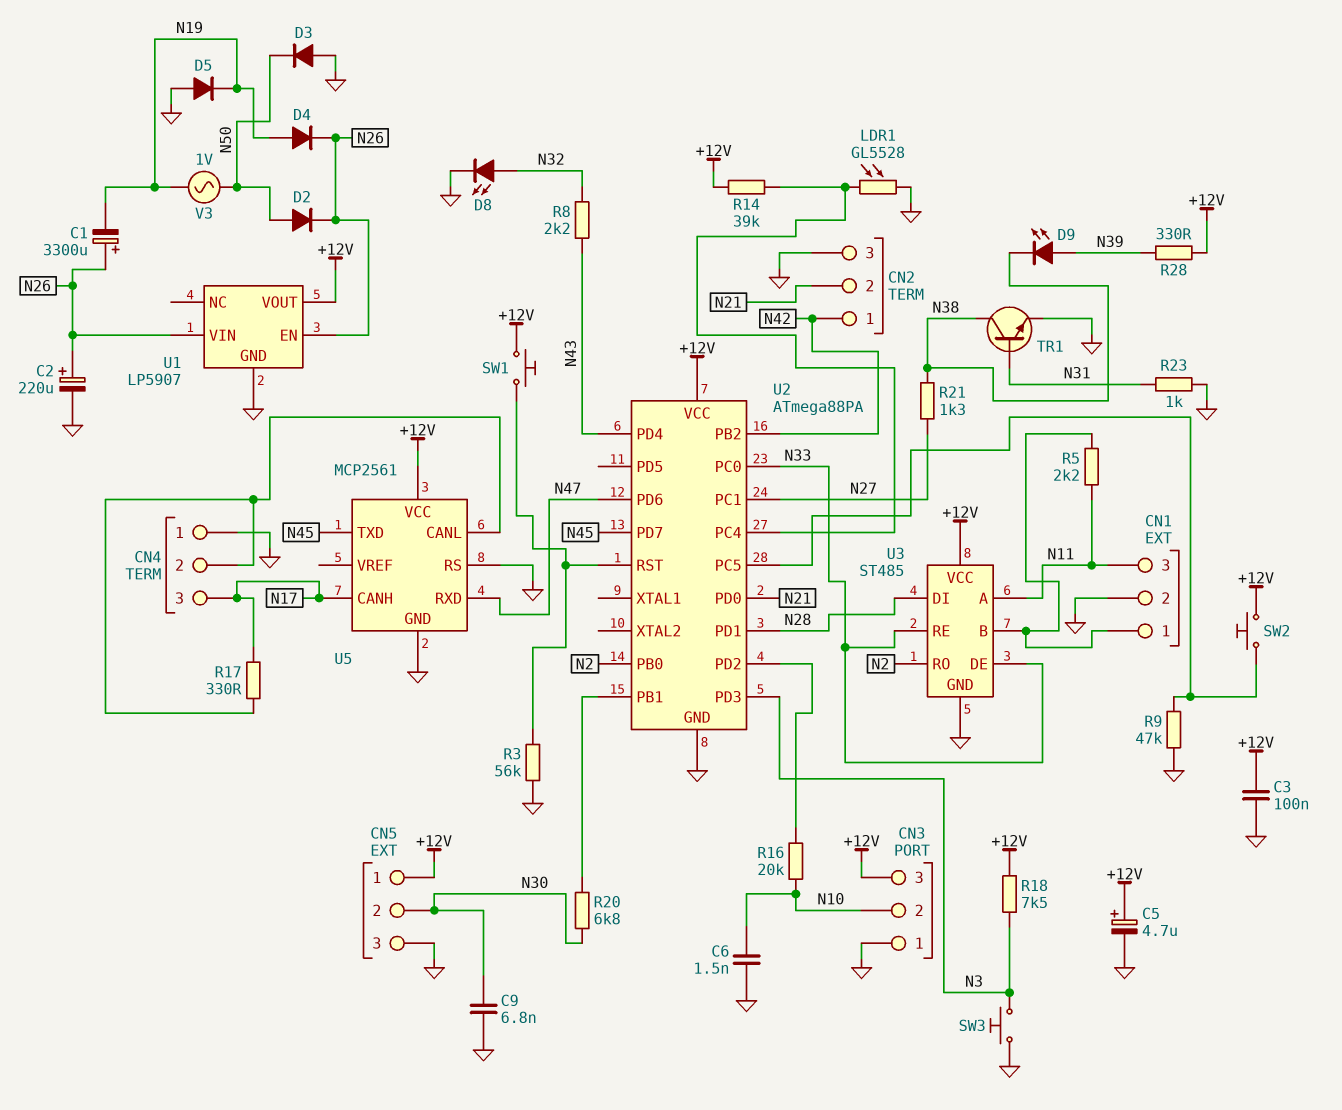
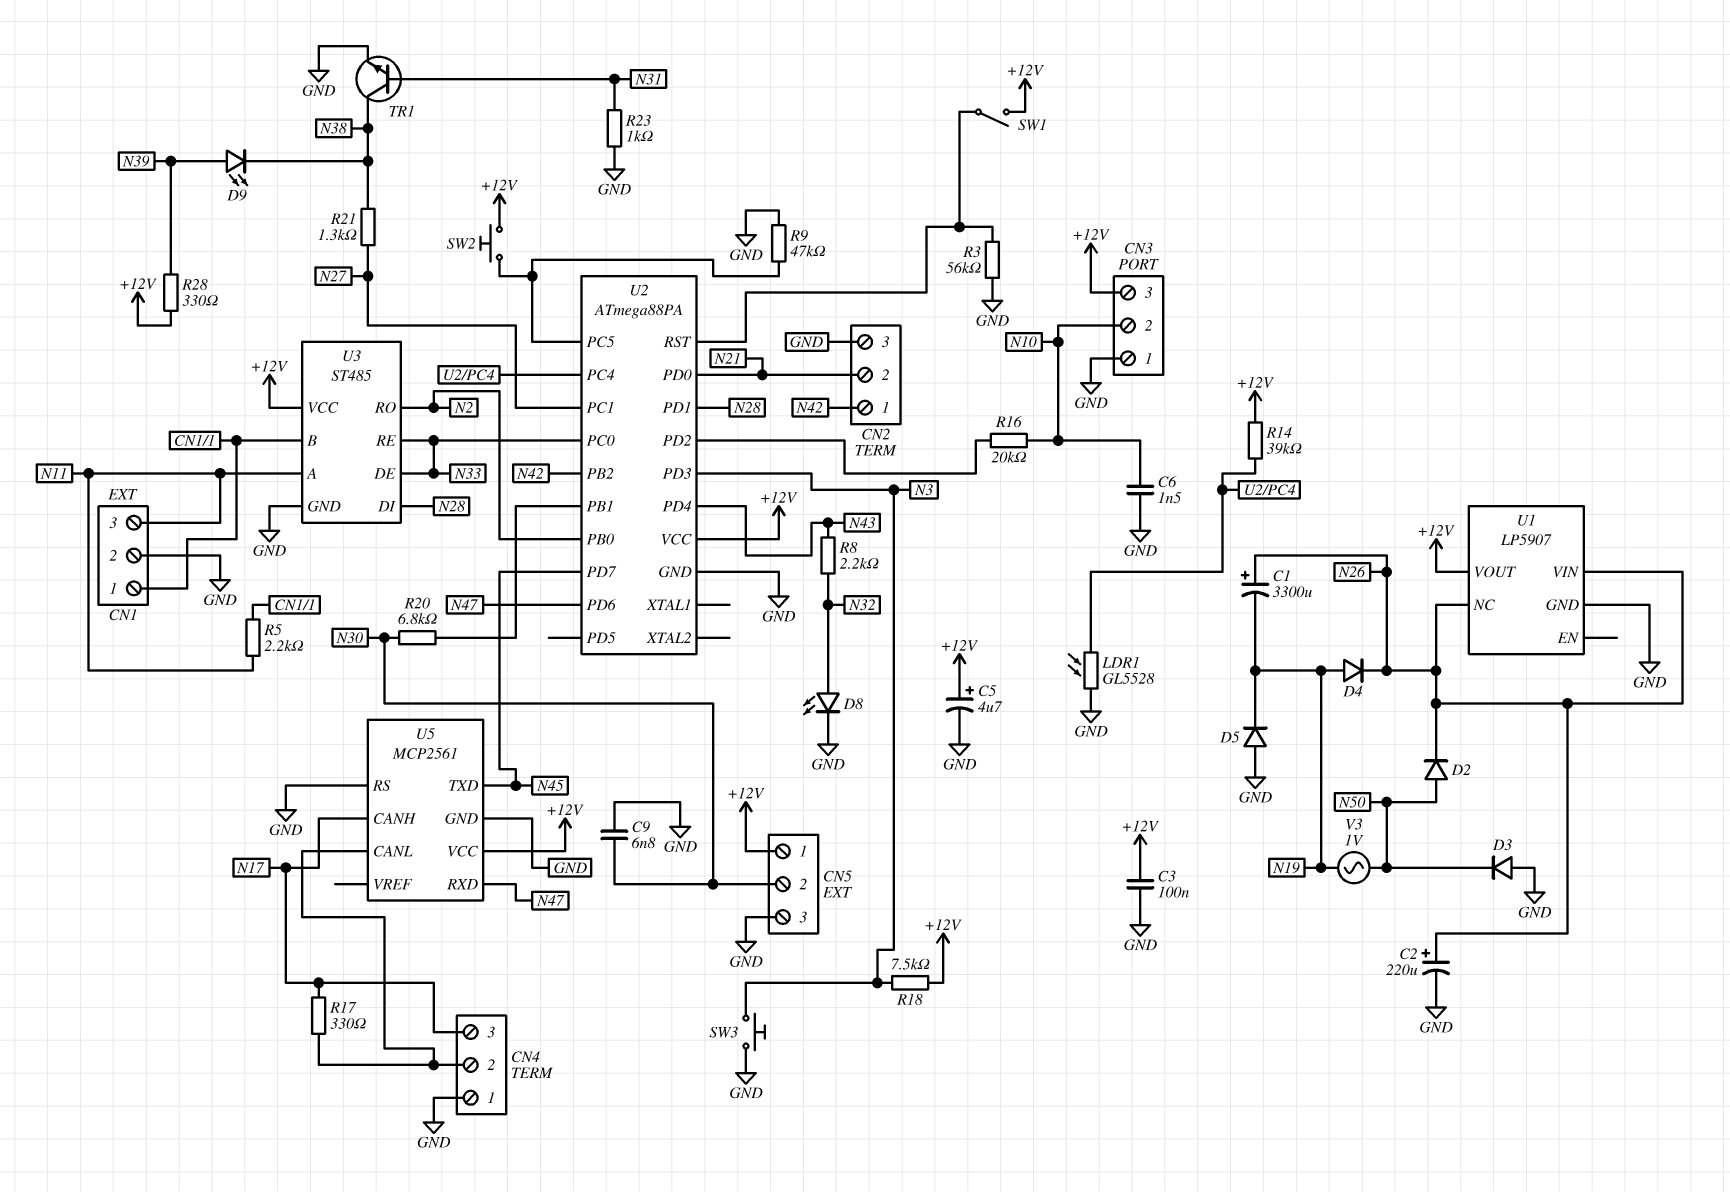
SW1: button (+12V, U2/RST) -> switch (+12V, U2/RST)
U1 pin EN: N26 -> none
U1 pin NC: none -> N26

